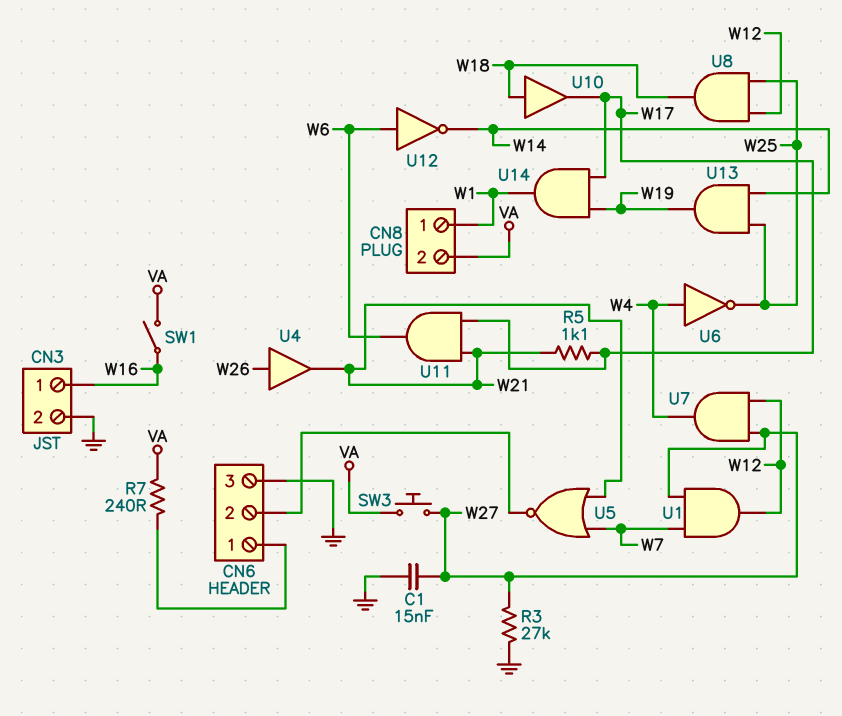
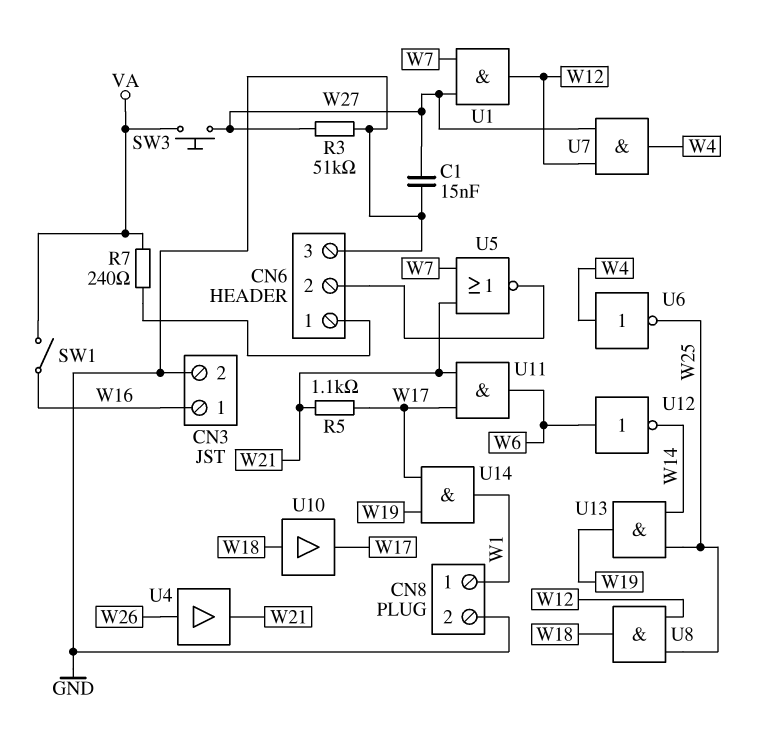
CN8 pin 2: VA -> GND
R3: 27k (GND, W27) -> 51k (GND, W27)

